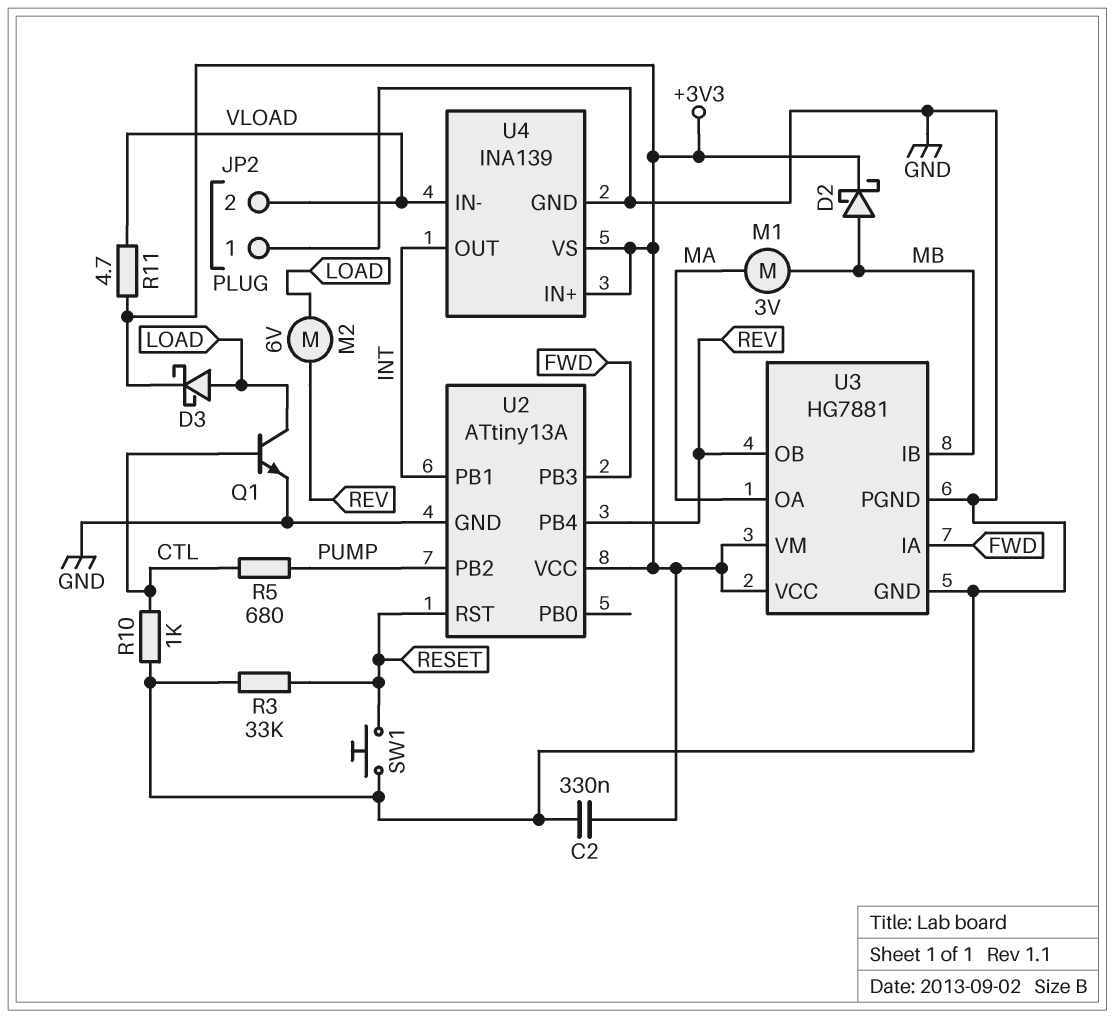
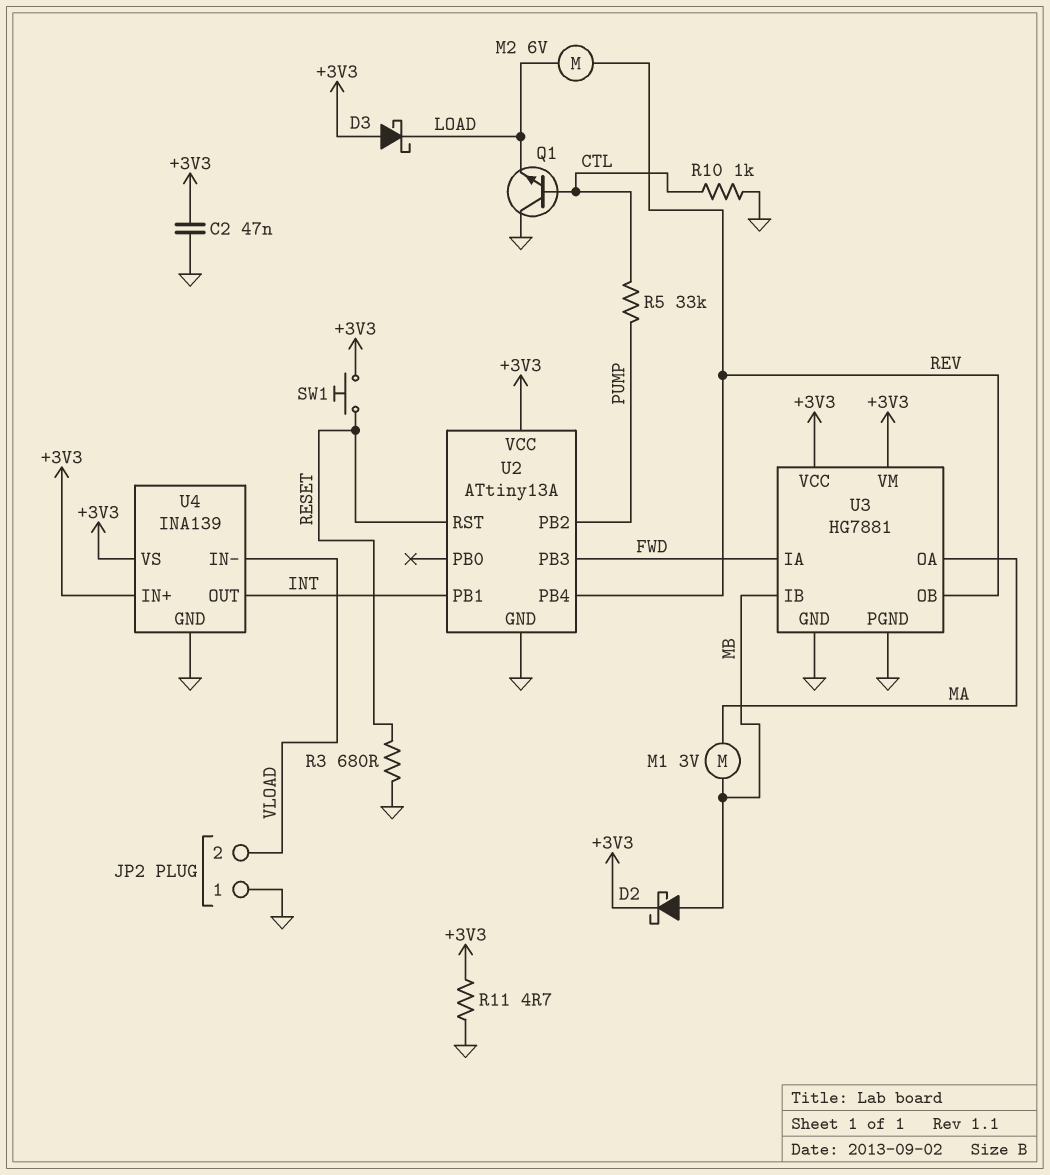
C2: 330nF (+3V3, GND) -> 47nF (+3V3, GND)
D3: schottky (A LOAD, K +3V3) -> schottky (A +3V3, K LOAD)
Q1: NPN (B CTL, C LOAD, E GND) -> NPN (B CTL, C GND, E LOAD)
R3: 33k (GND, RESET) -> 680 (GND, RESET)
R5: 680 (CTL, PUMP) -> 33k (CTL, PUMP)
R11: 4.7 (+3V3, VLOAD) -> 4.7 (+3V3, GND)
SW1: button (GND, RESET) -> button (+3V3, RESET)

